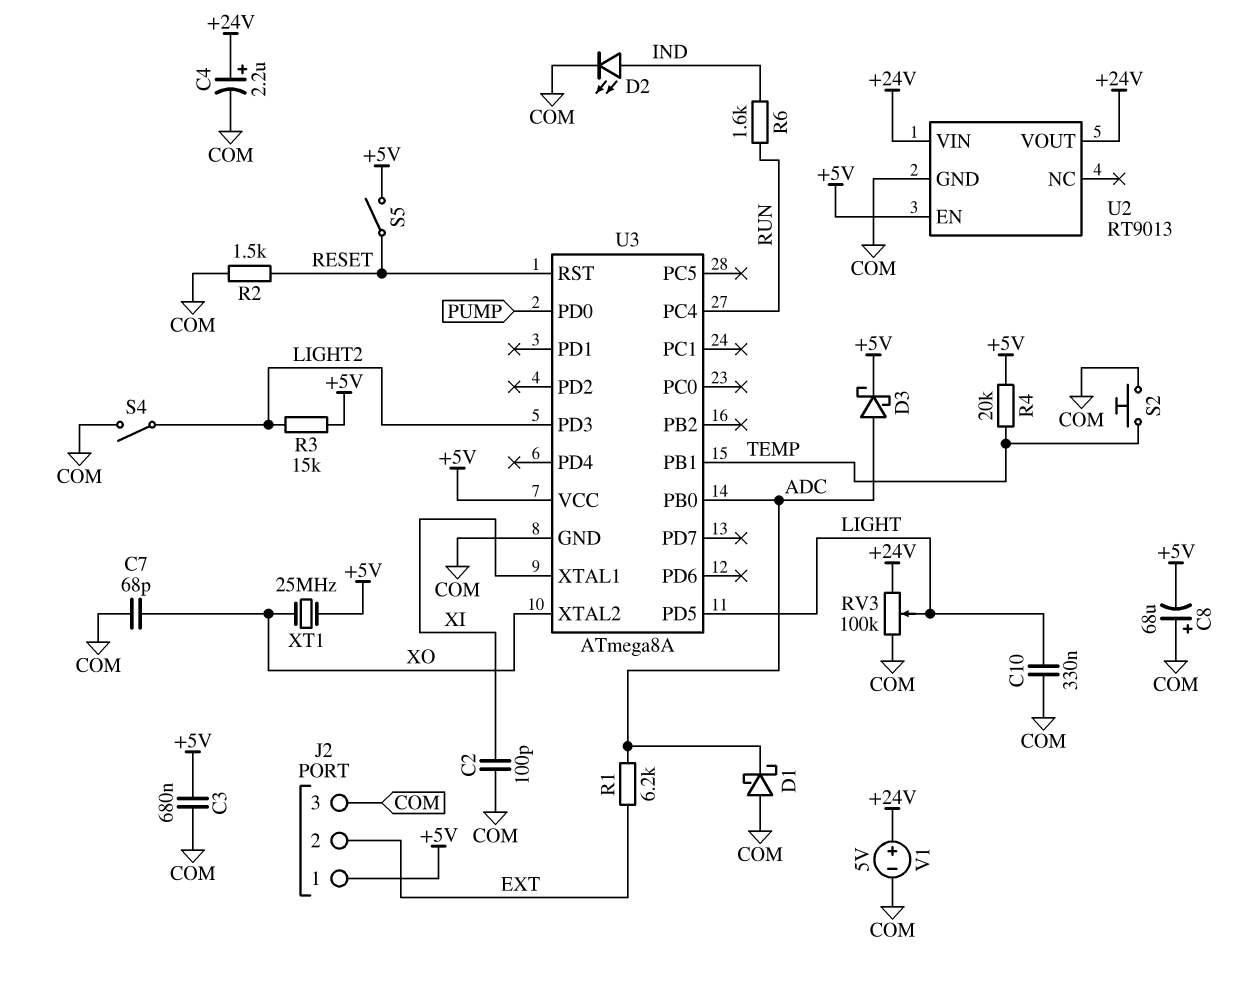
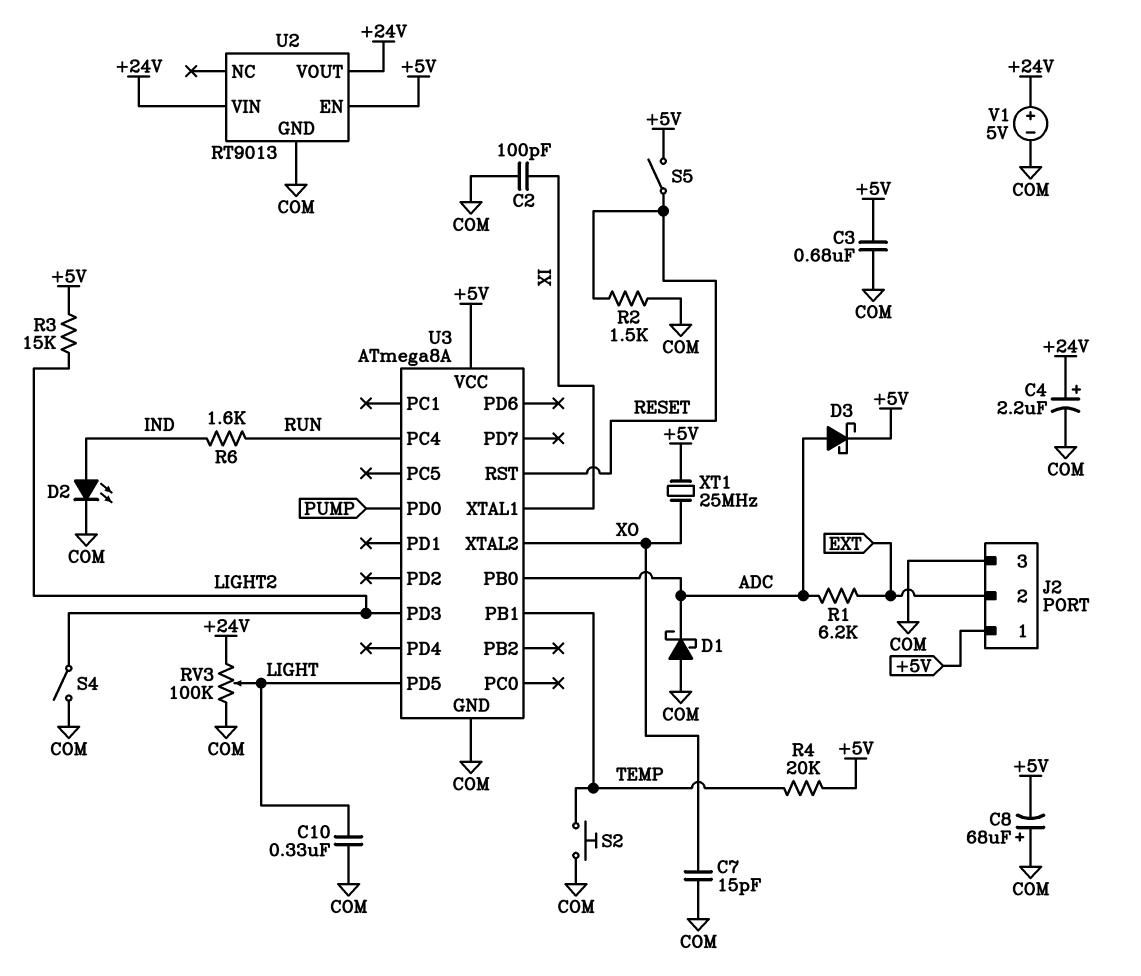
C7: 68pF (COM, XO) -> 15pF (COM, XO)

